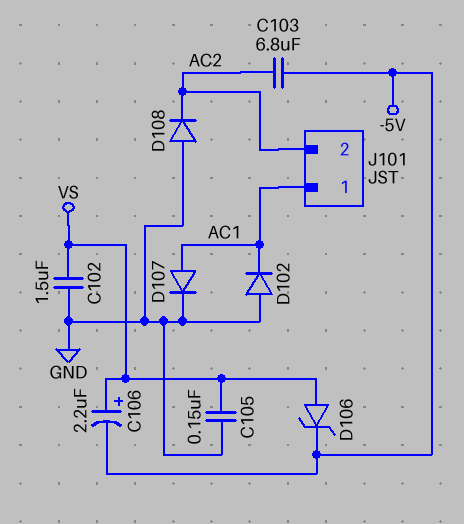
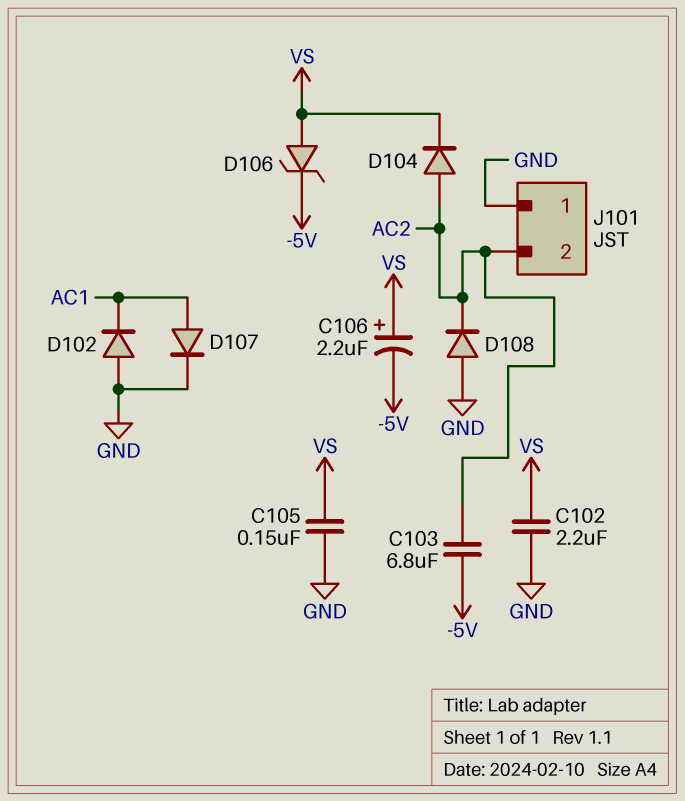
C102: 1.5uF (GND, VS) -> 2.2uF (GND, VS)
D104: none -> diode (A AC2, K VS)
J101 pin 1: AC1 -> GND

